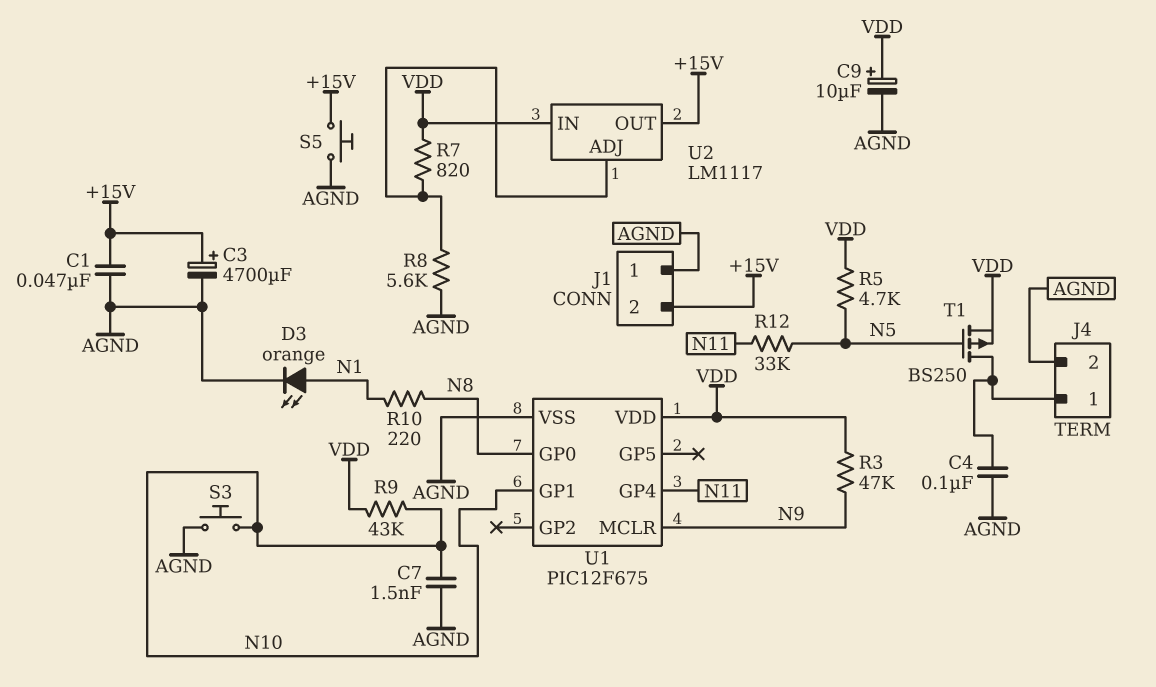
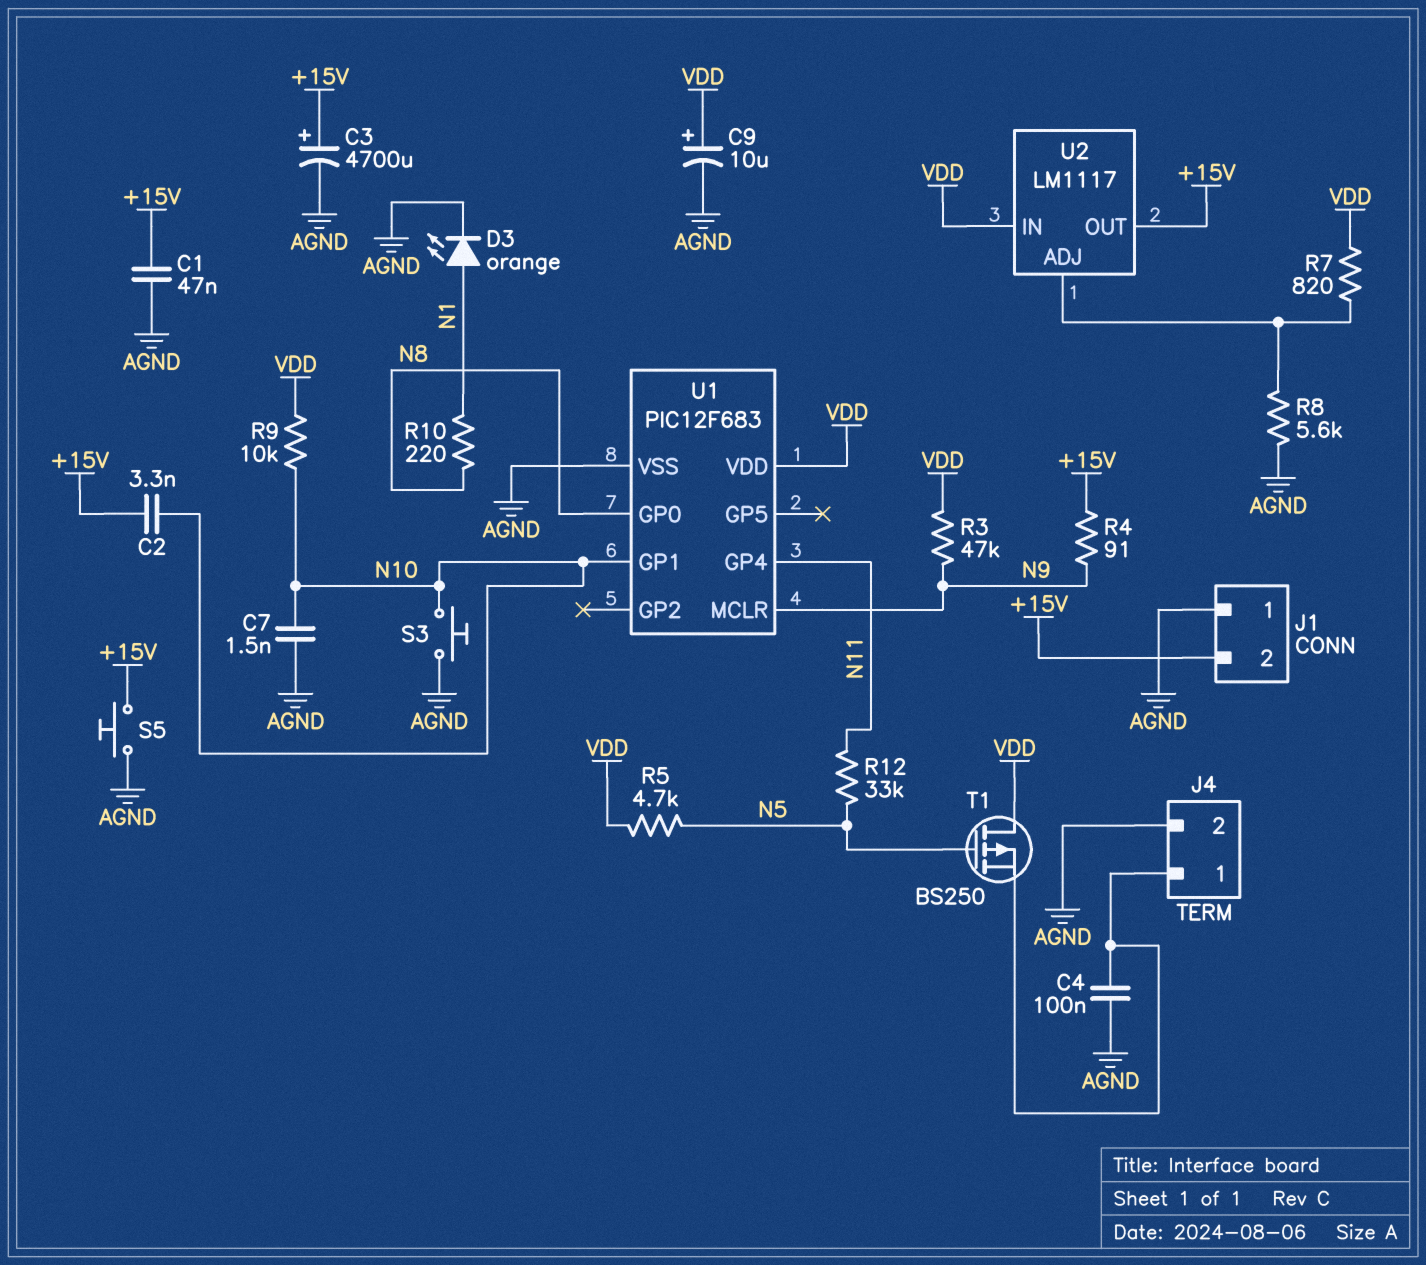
C2: none -> 3.3nF (+15V, N10)
R4: none -> 91 (+15V, N9)
R9: 43k (N10, VDD) -> 10k (N10, VDD)
T1: PMOS BS250 (G N5, D J4/1, S VDD) -> PMOS BS250 (G N5, D VDD, S J4/1)
U1: PIC12F675 -> PIC12F683

